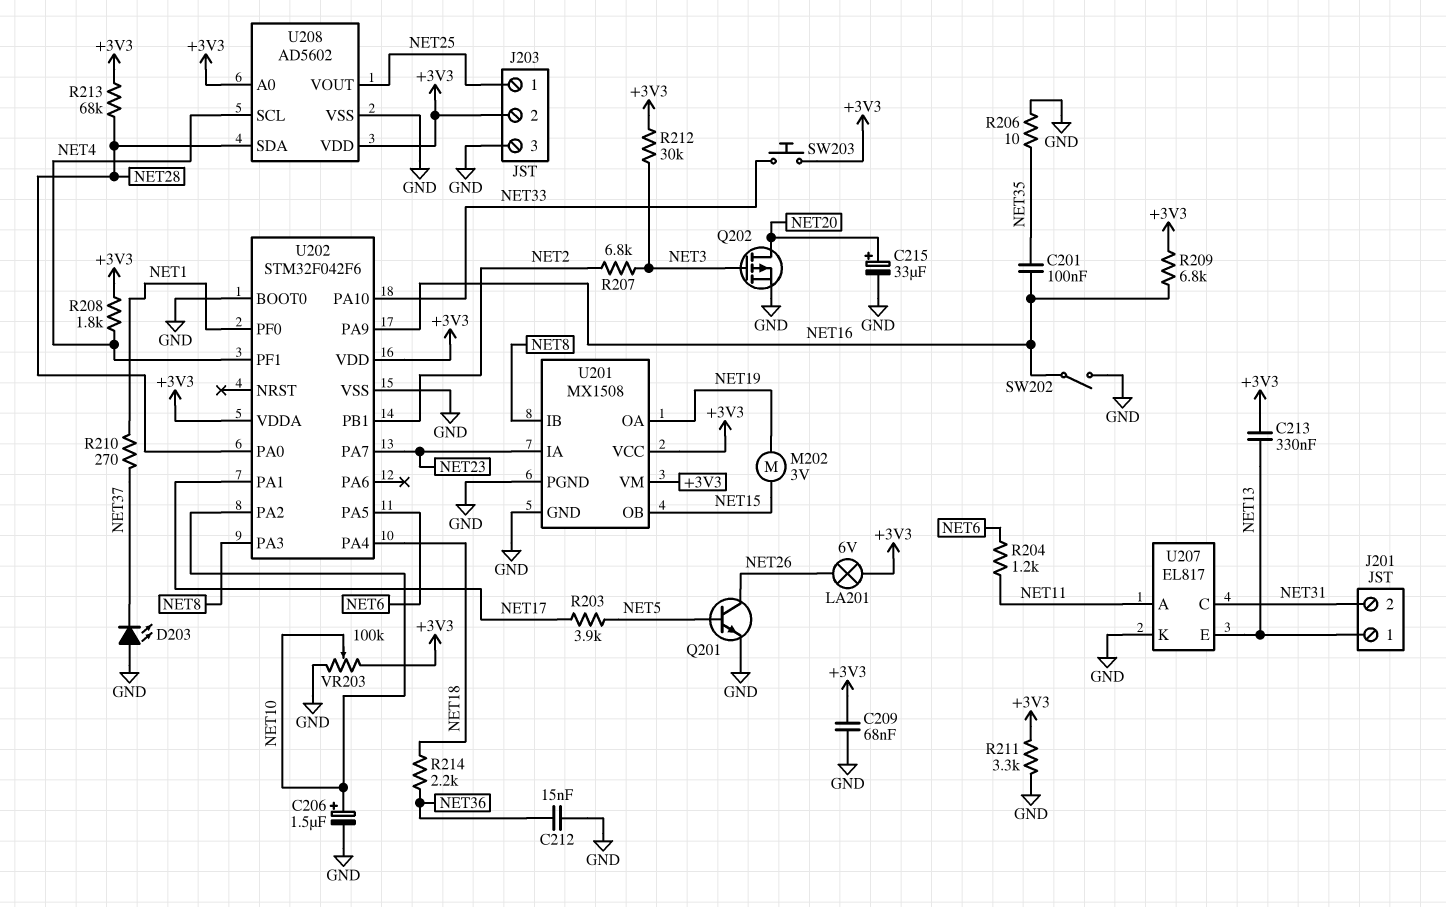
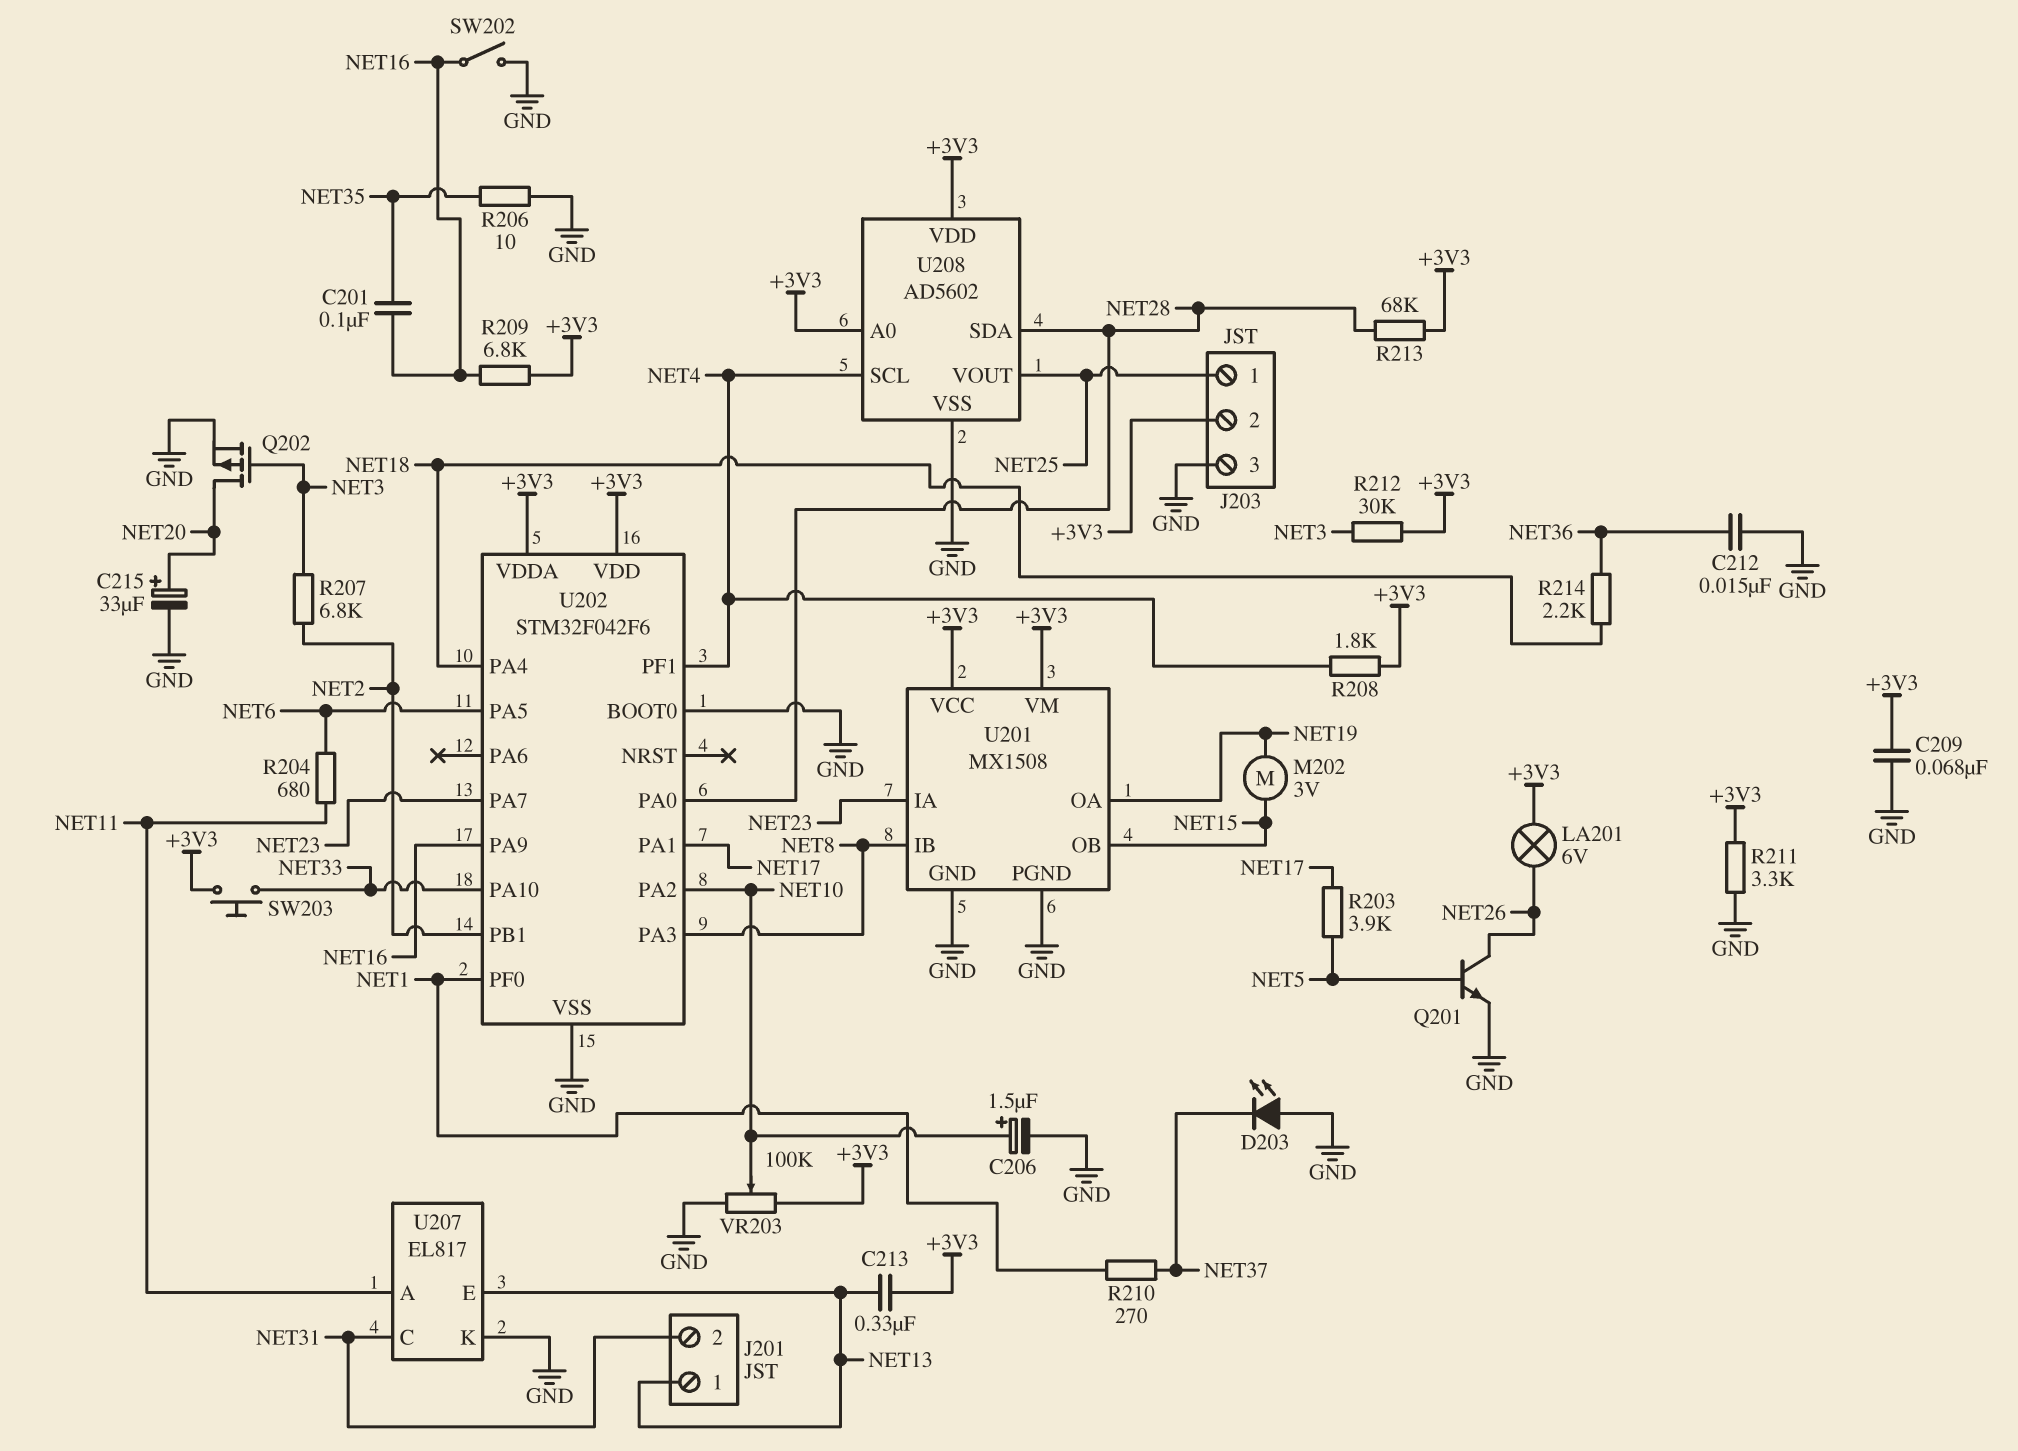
R204: 1.2k (NET6, NET11) -> 680 (NET6, NET11)

